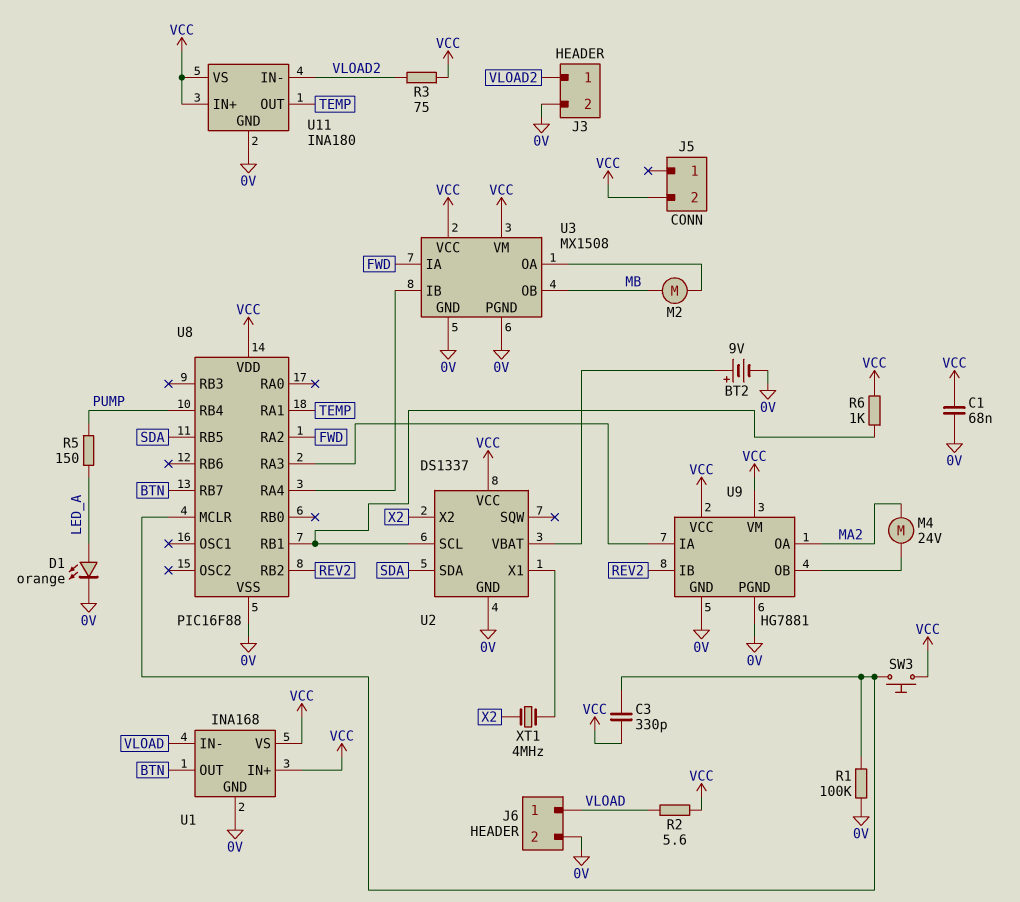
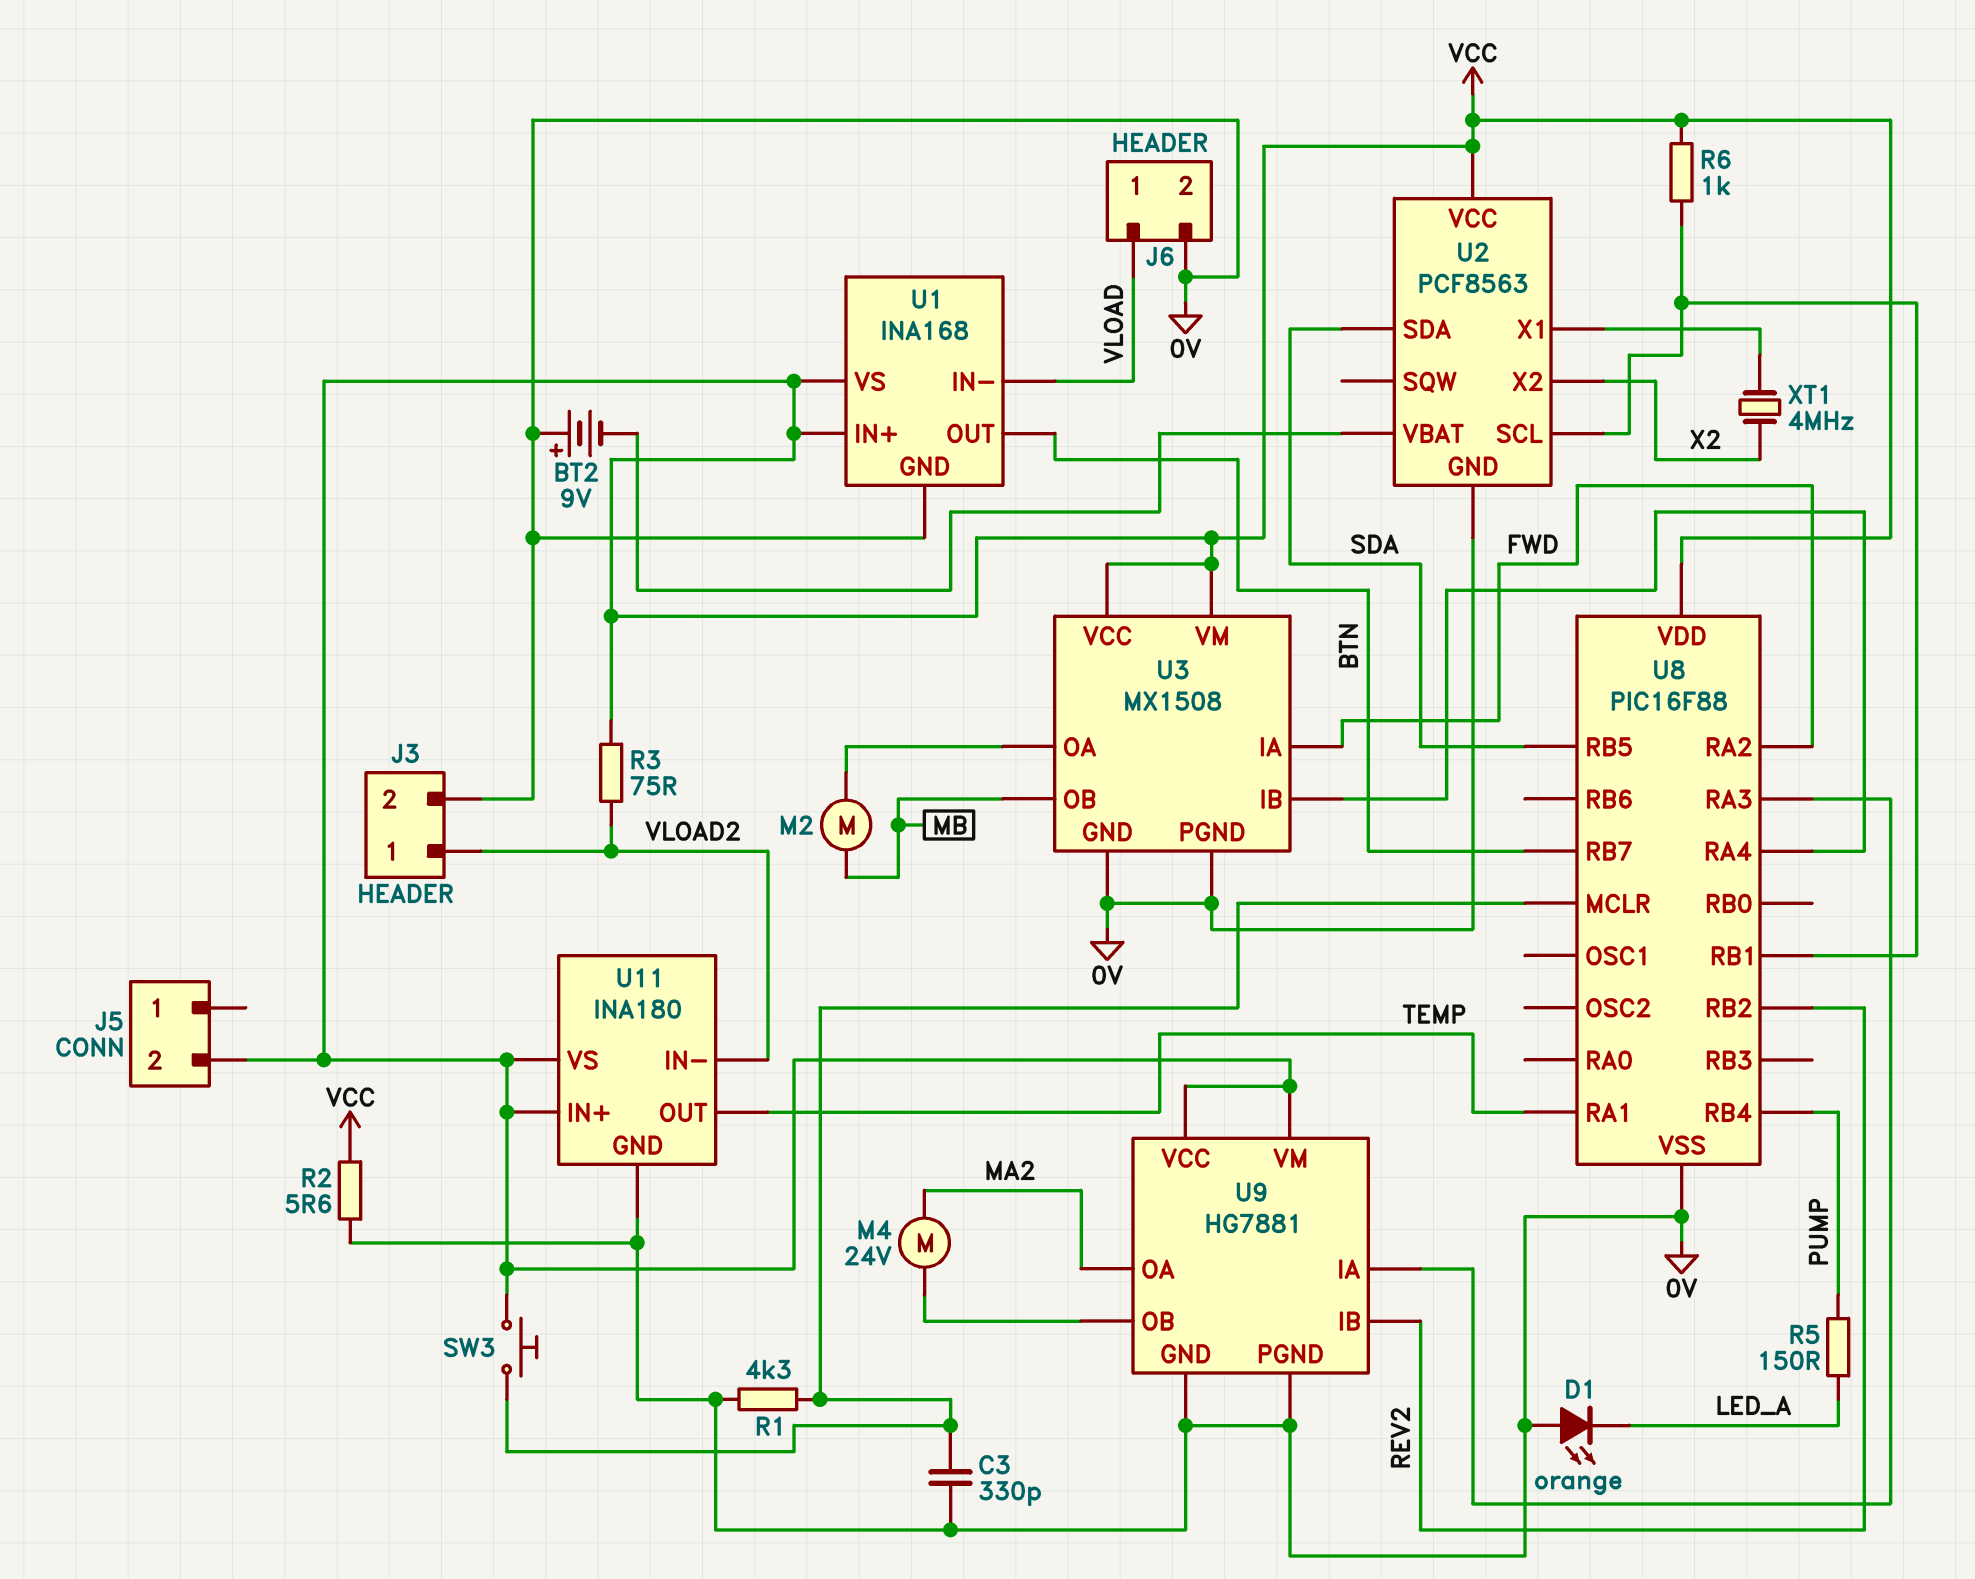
BT2: 9V (plus U2/VBAT, minus 0V) -> 9V (plus 0V, minus U2/VBAT)
C1: 68nF (0V, VCC) -> none
C3: 330pF (U8/MCLR, VCC) -> 330pF (0V, U8/MCLR)
D1: LED orange (A LED_A, K 0V) -> LED orange (A 0V, K LED_A)
R1: 100k (0V, U8/MCLR) -> 4.3k (0V, U8/MCLR)
R2: 5.6 (VCC, VLOAD) -> 5.6 (0V, VCC)
U2: DS1337 -> PCF8563

